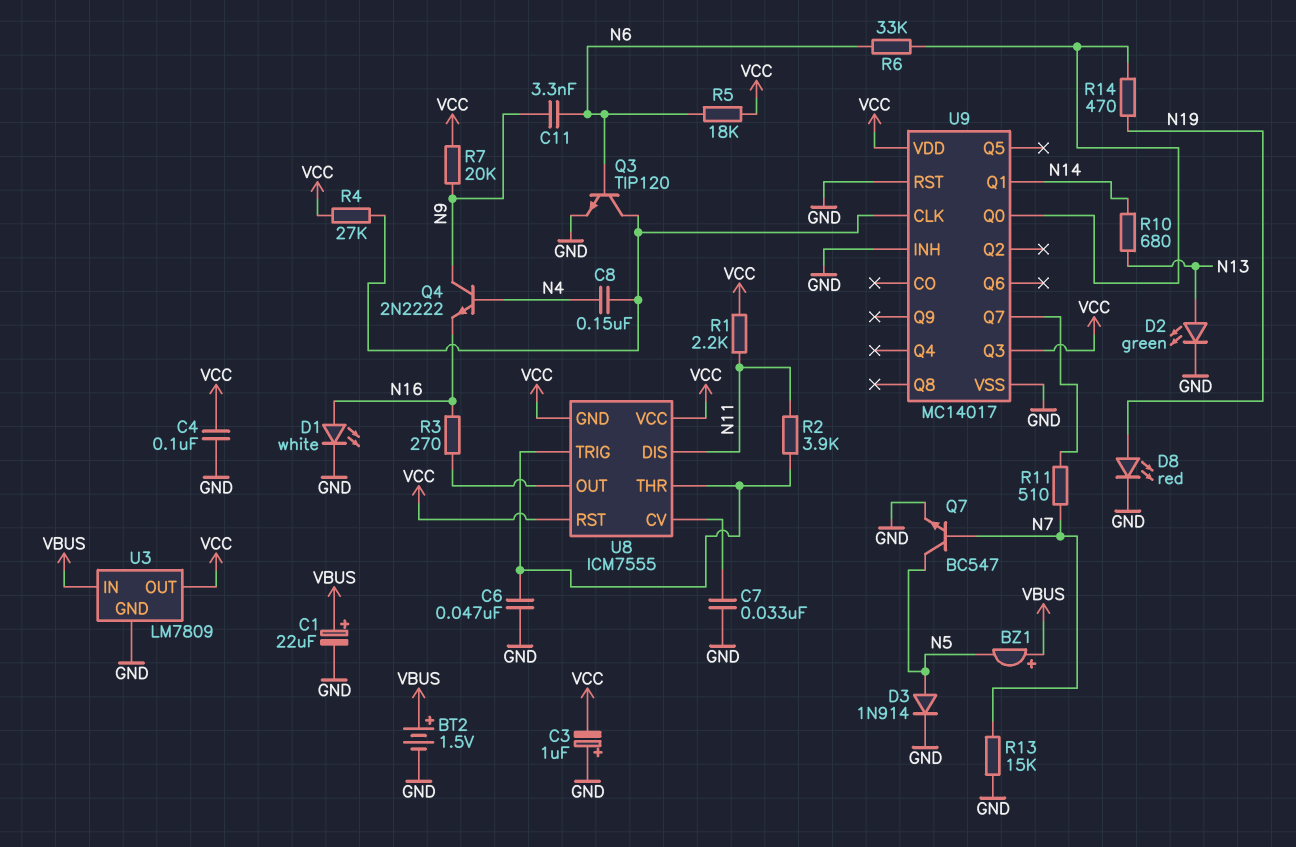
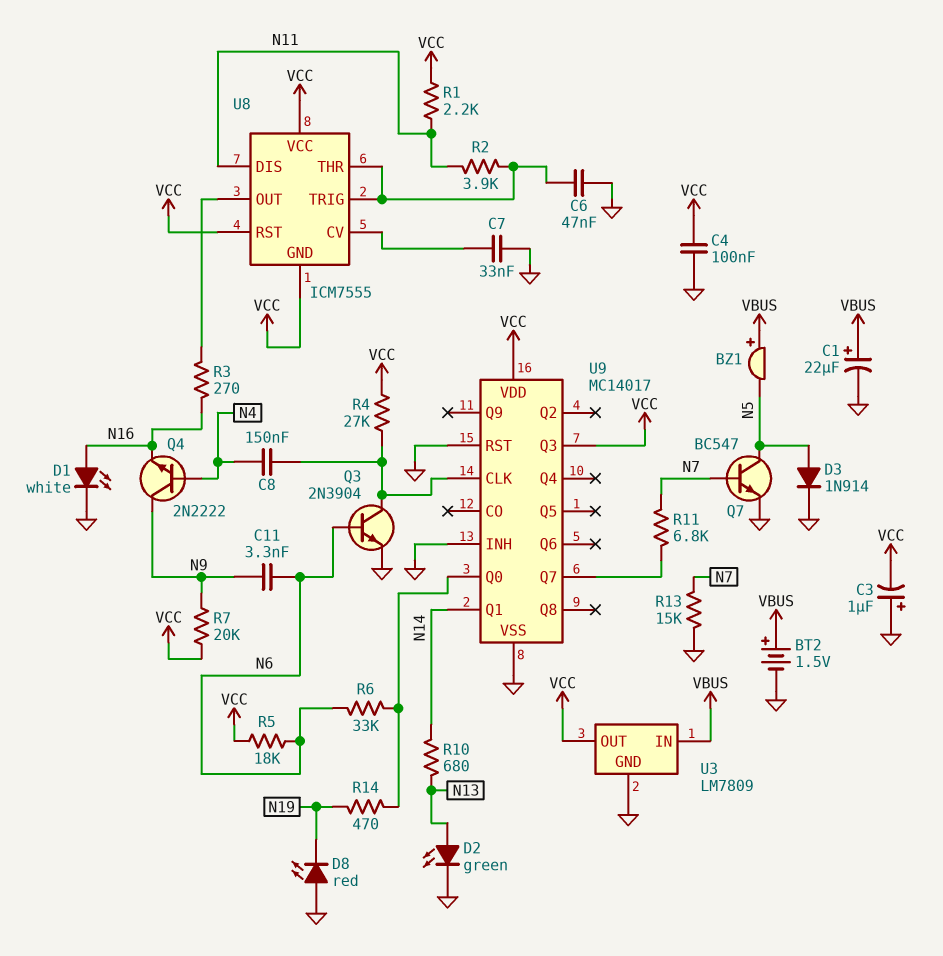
D8: LED red (A N19, K GND) -> LED red (A GND, K N19)
Q3: NPN TIP120 (B N6, C U9/CLK, E GND) -> NPN 2N3904 (B N6, C U9/CLK, E GND)
R11: 510 (N7, U9/Q7) -> 6.8k (N7, U9/Q7)

